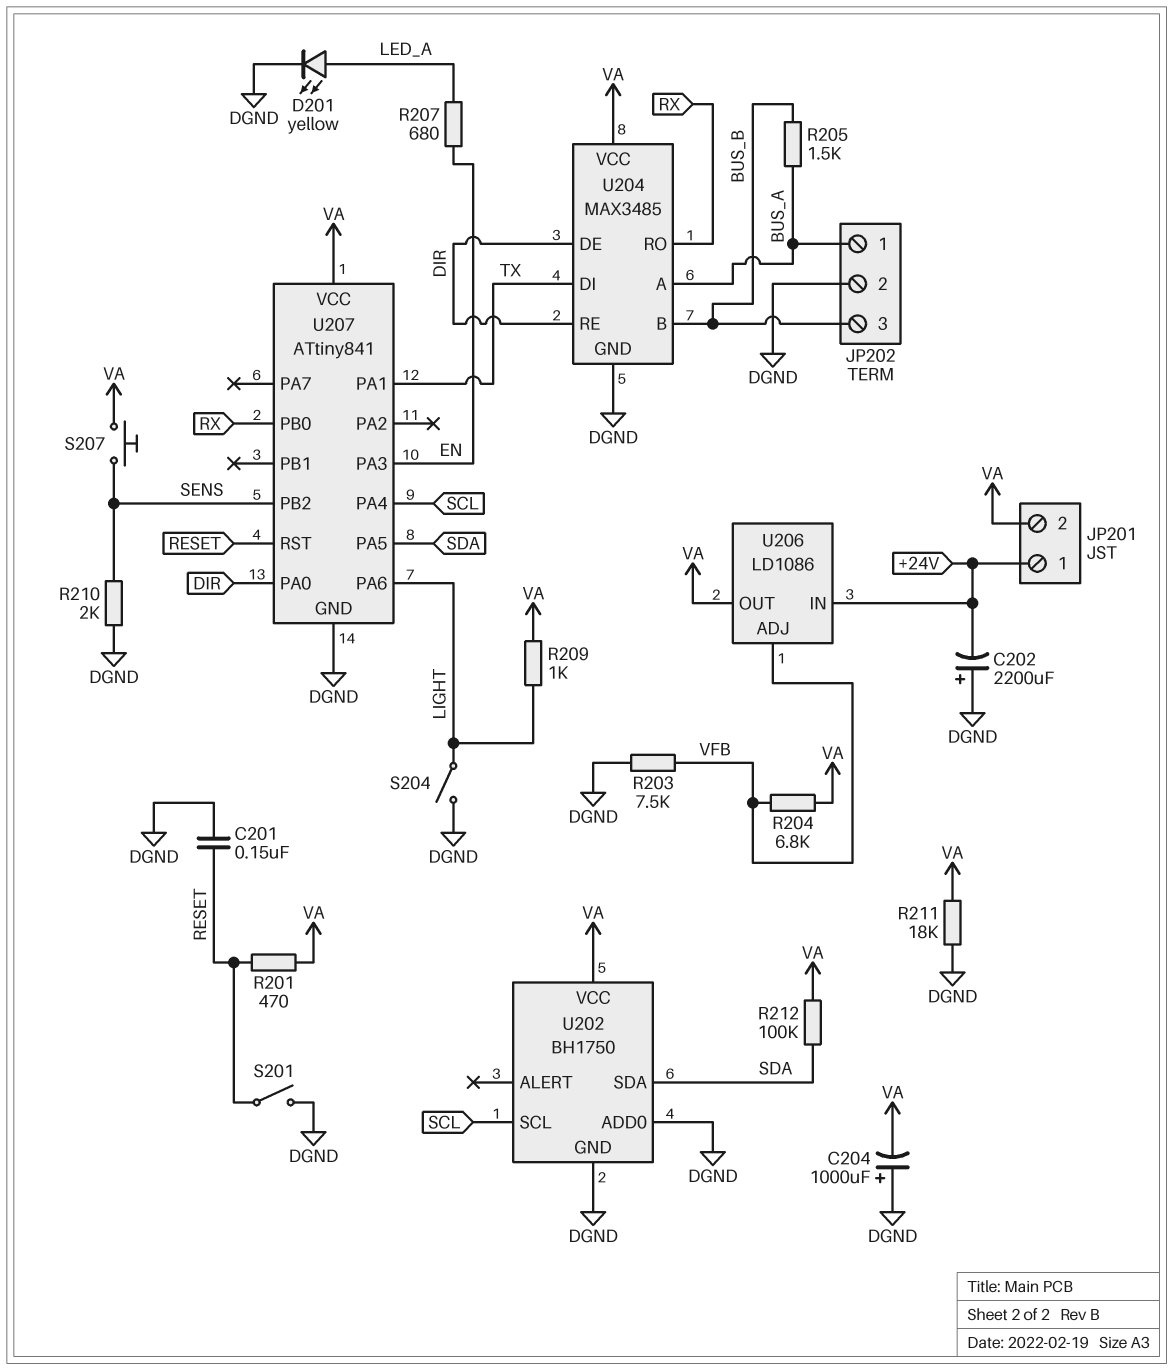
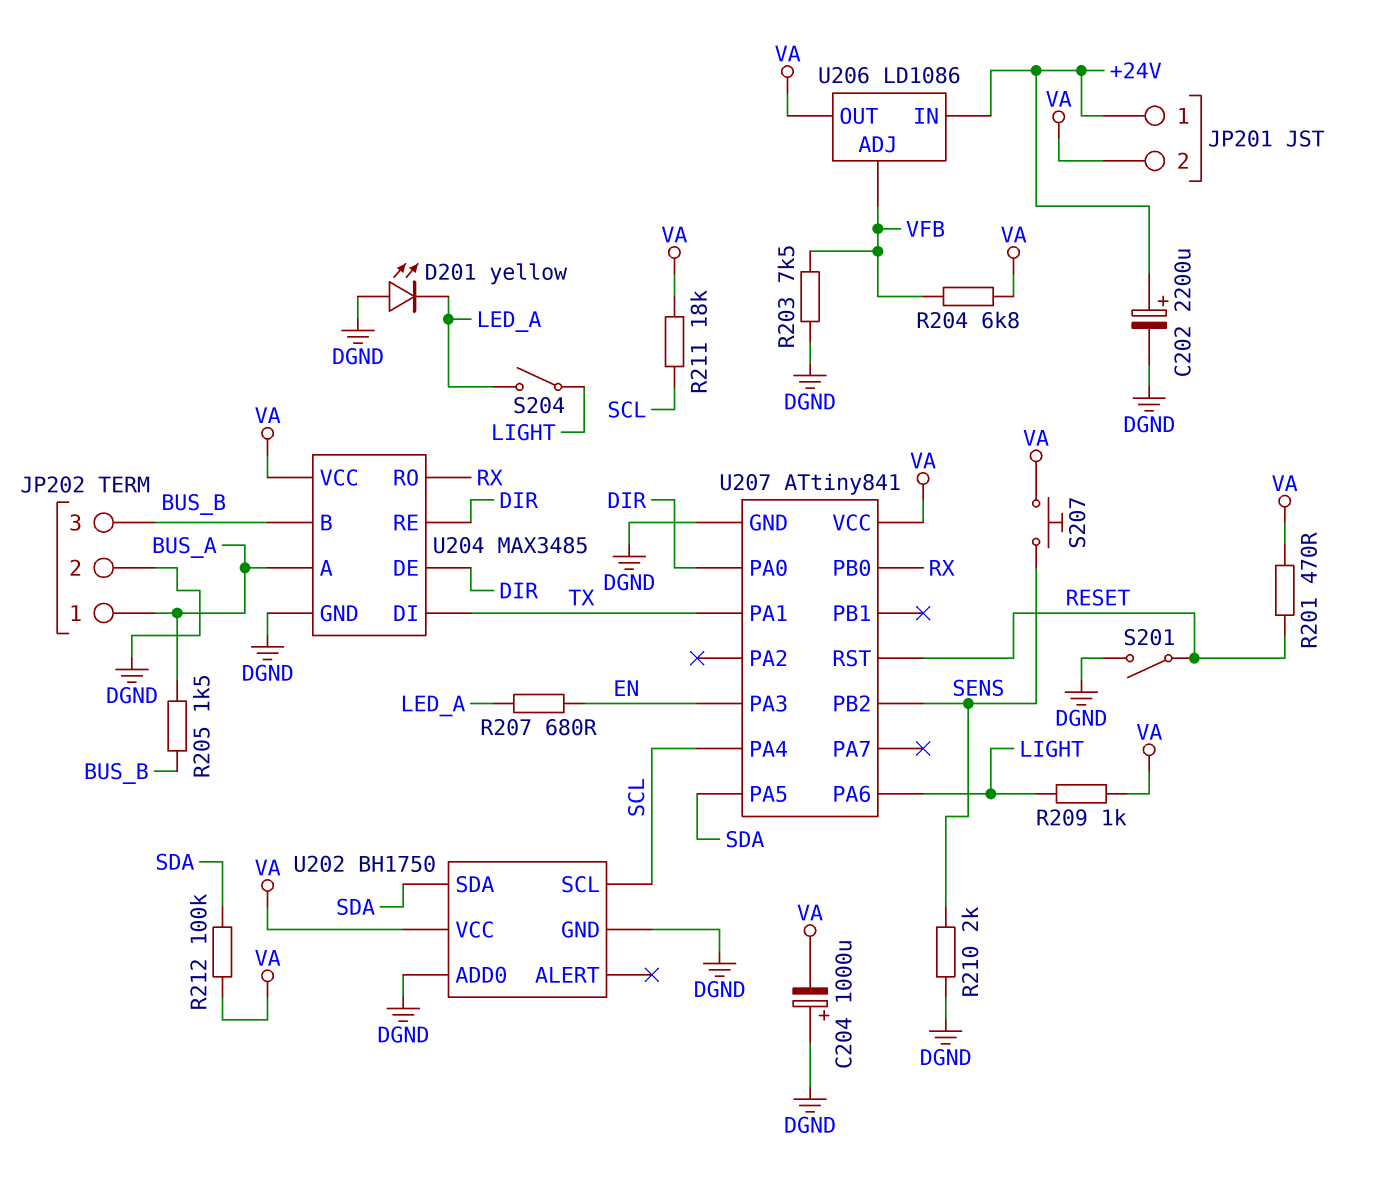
C201: 150nF (DGND, RESET) -> none
C202: 2200uF (plus DGND, minus +24V) -> 2200uF (plus +24V, minus DGND)
D201: LED yellow (A LED_A, K DGND) -> LED yellow (A DGND, K LED_A)
R211: 18k (DGND, VA) -> 18k (SCL, VA)
S204: switch (DGND, LIGHT) -> switch (LED_A, LIGHT)

